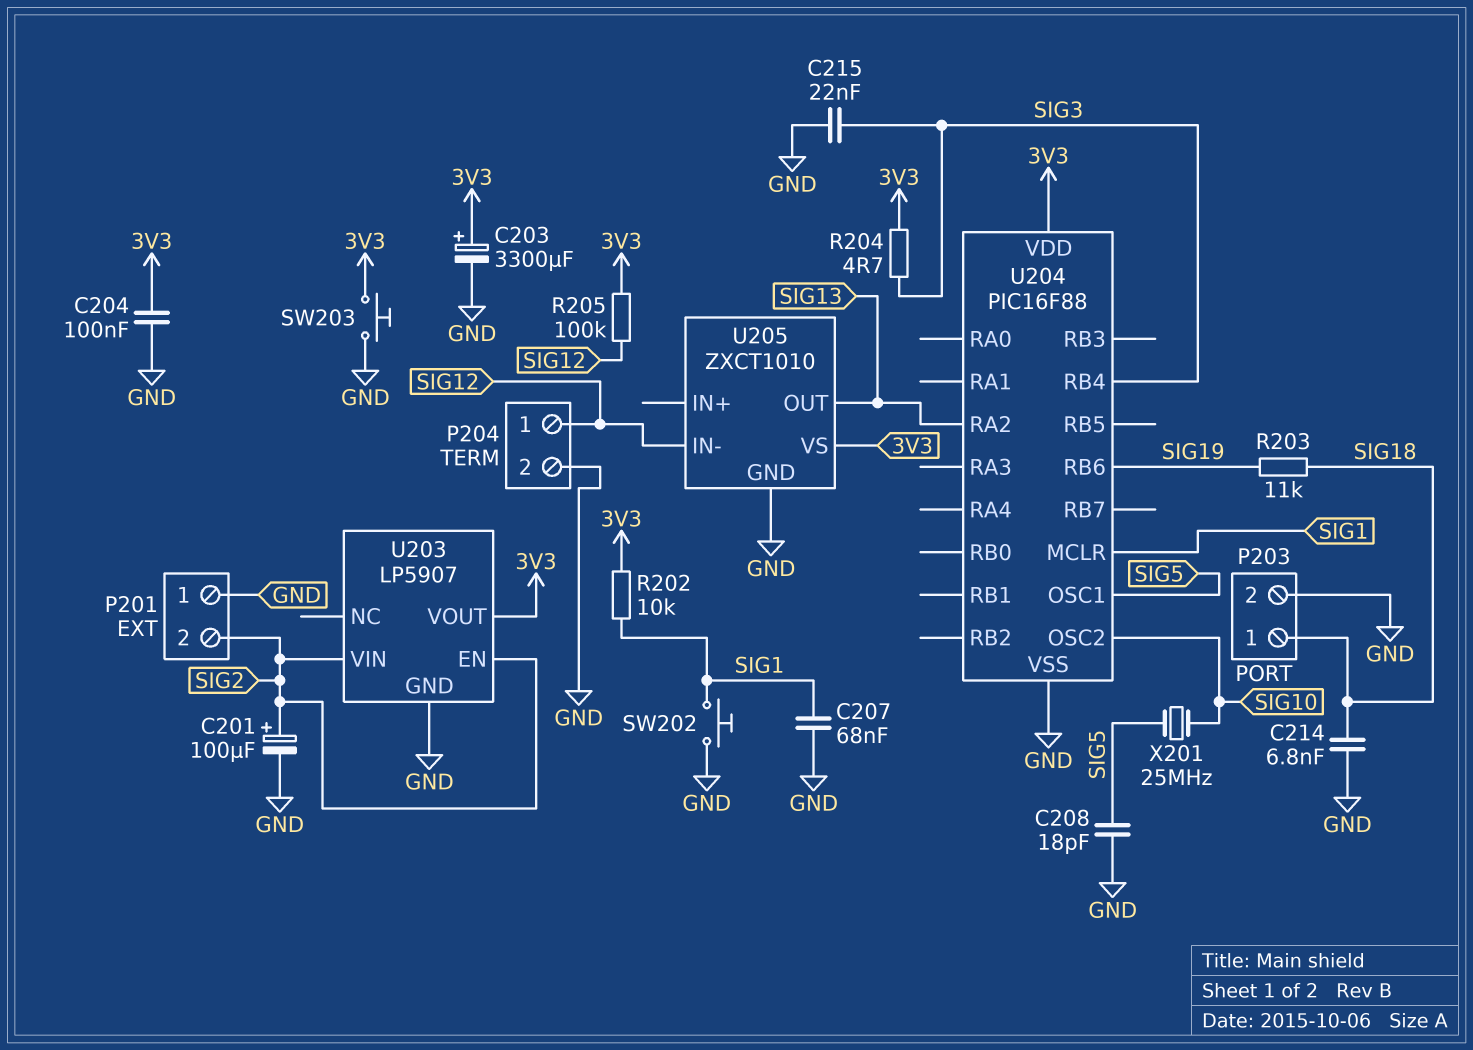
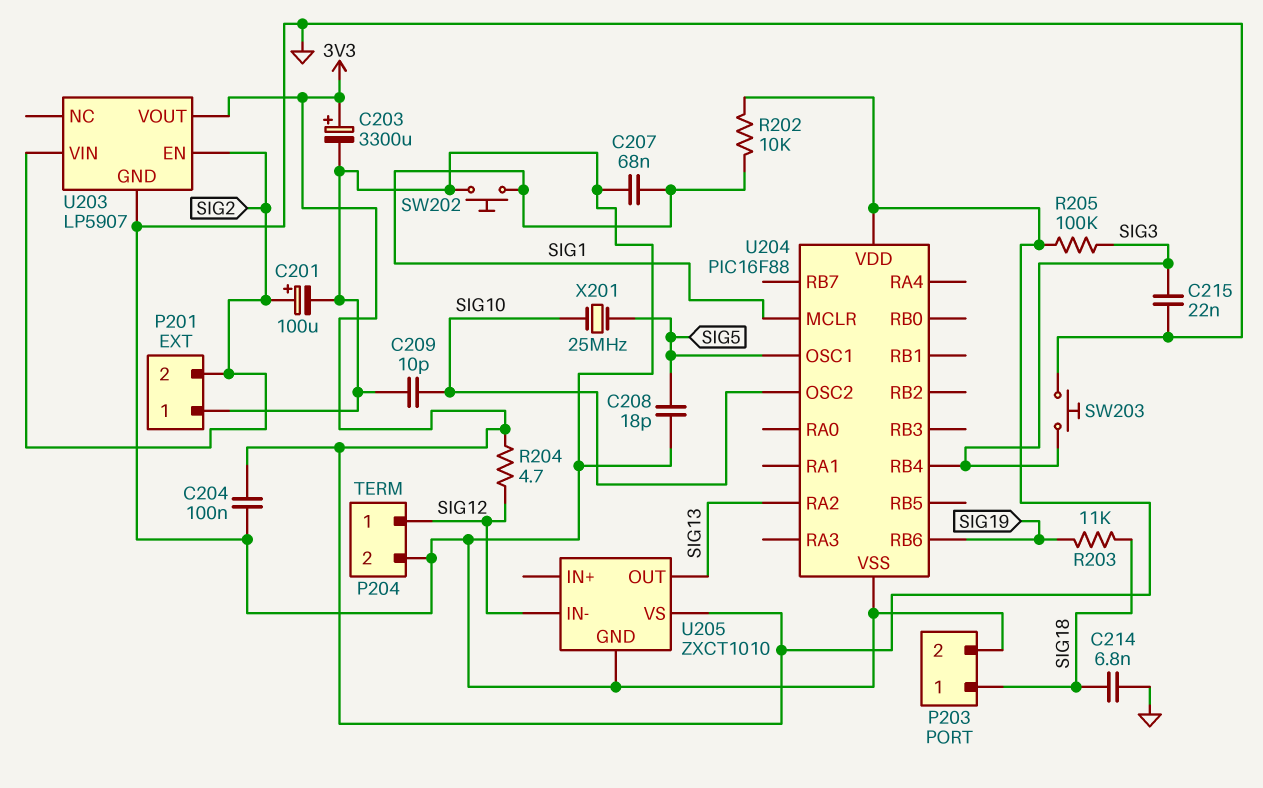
C209: none -> 10pF (GND, SIG10)
R204: 4.7 (3V3, SIG3) -> 4.7 (3V3, SIG12)
R205: 100k (3V3, SIG12) -> 100k (3V3, SIG3)
SW203: button (3V3, GND) -> button (GND, SIG3)

